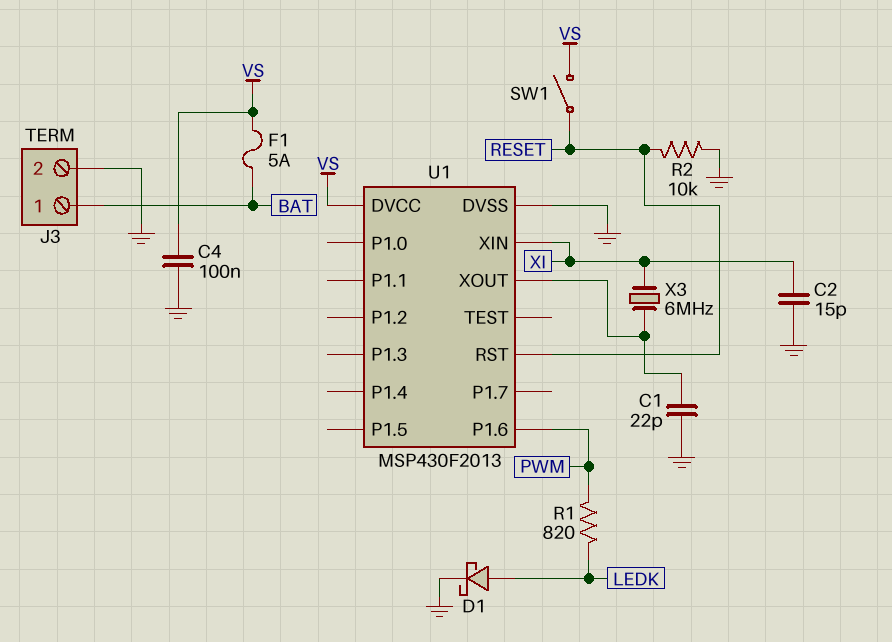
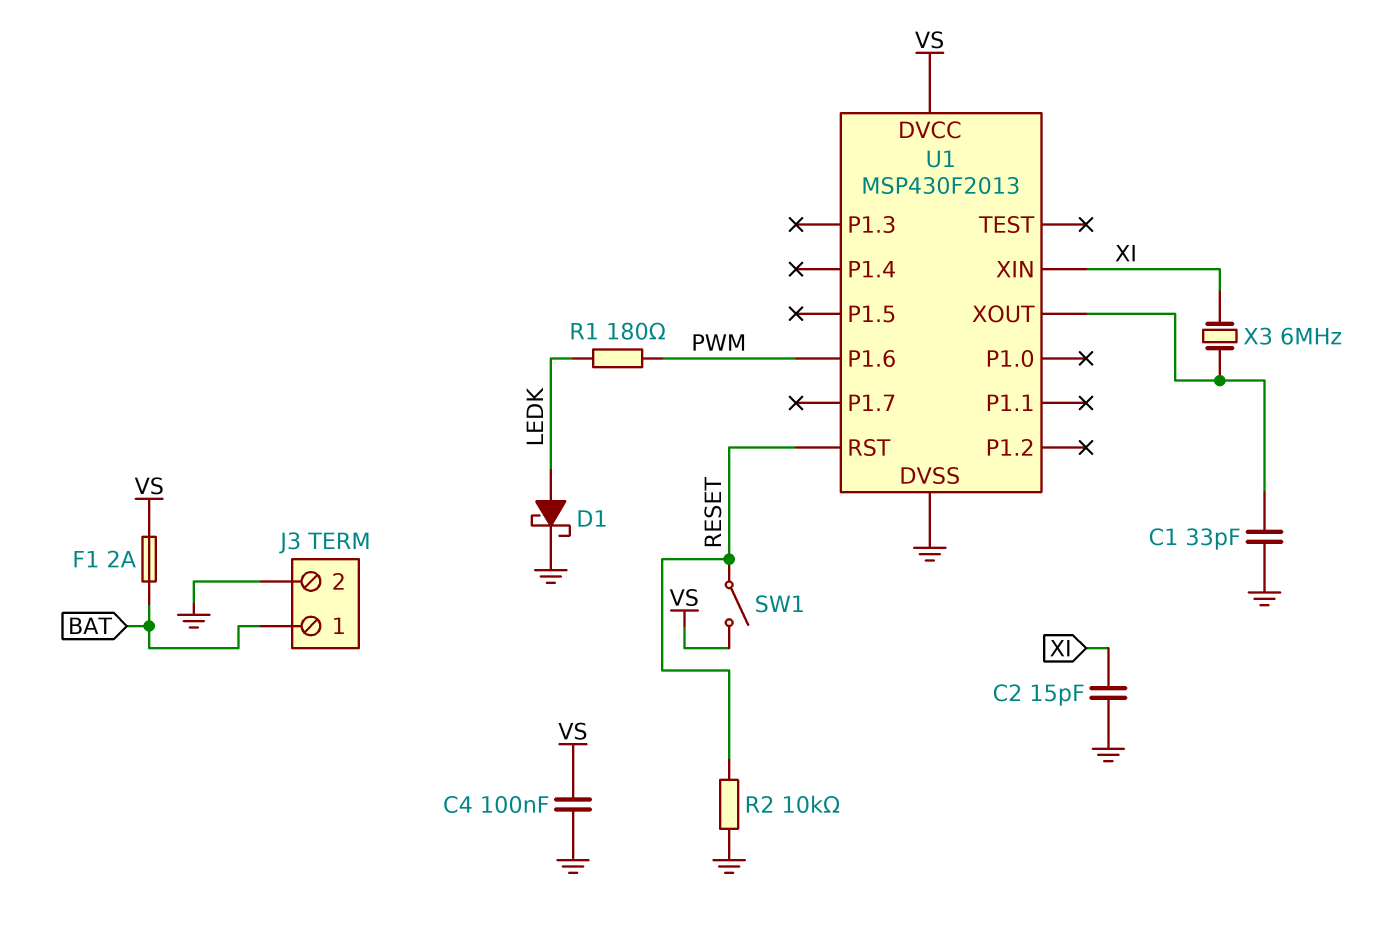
C1: 22pF (GND, U1/XOUT) -> 33pF (GND, U1/XOUT)
F1: 5A (BAT, VS) -> 2A (BAT, VS)
R1: 820 (LEDK, PWM) -> 180 (LEDK, PWM)

